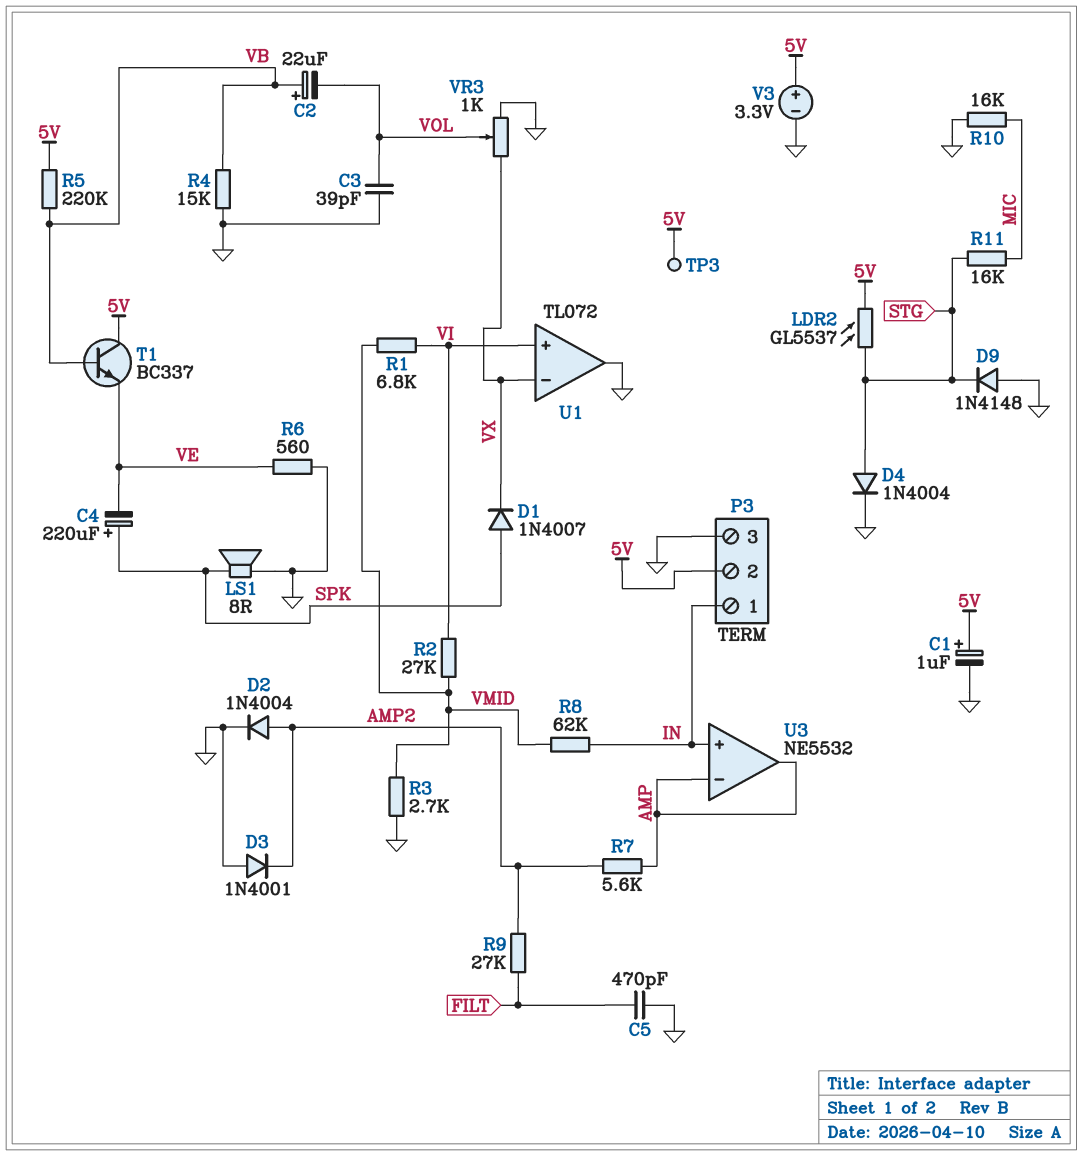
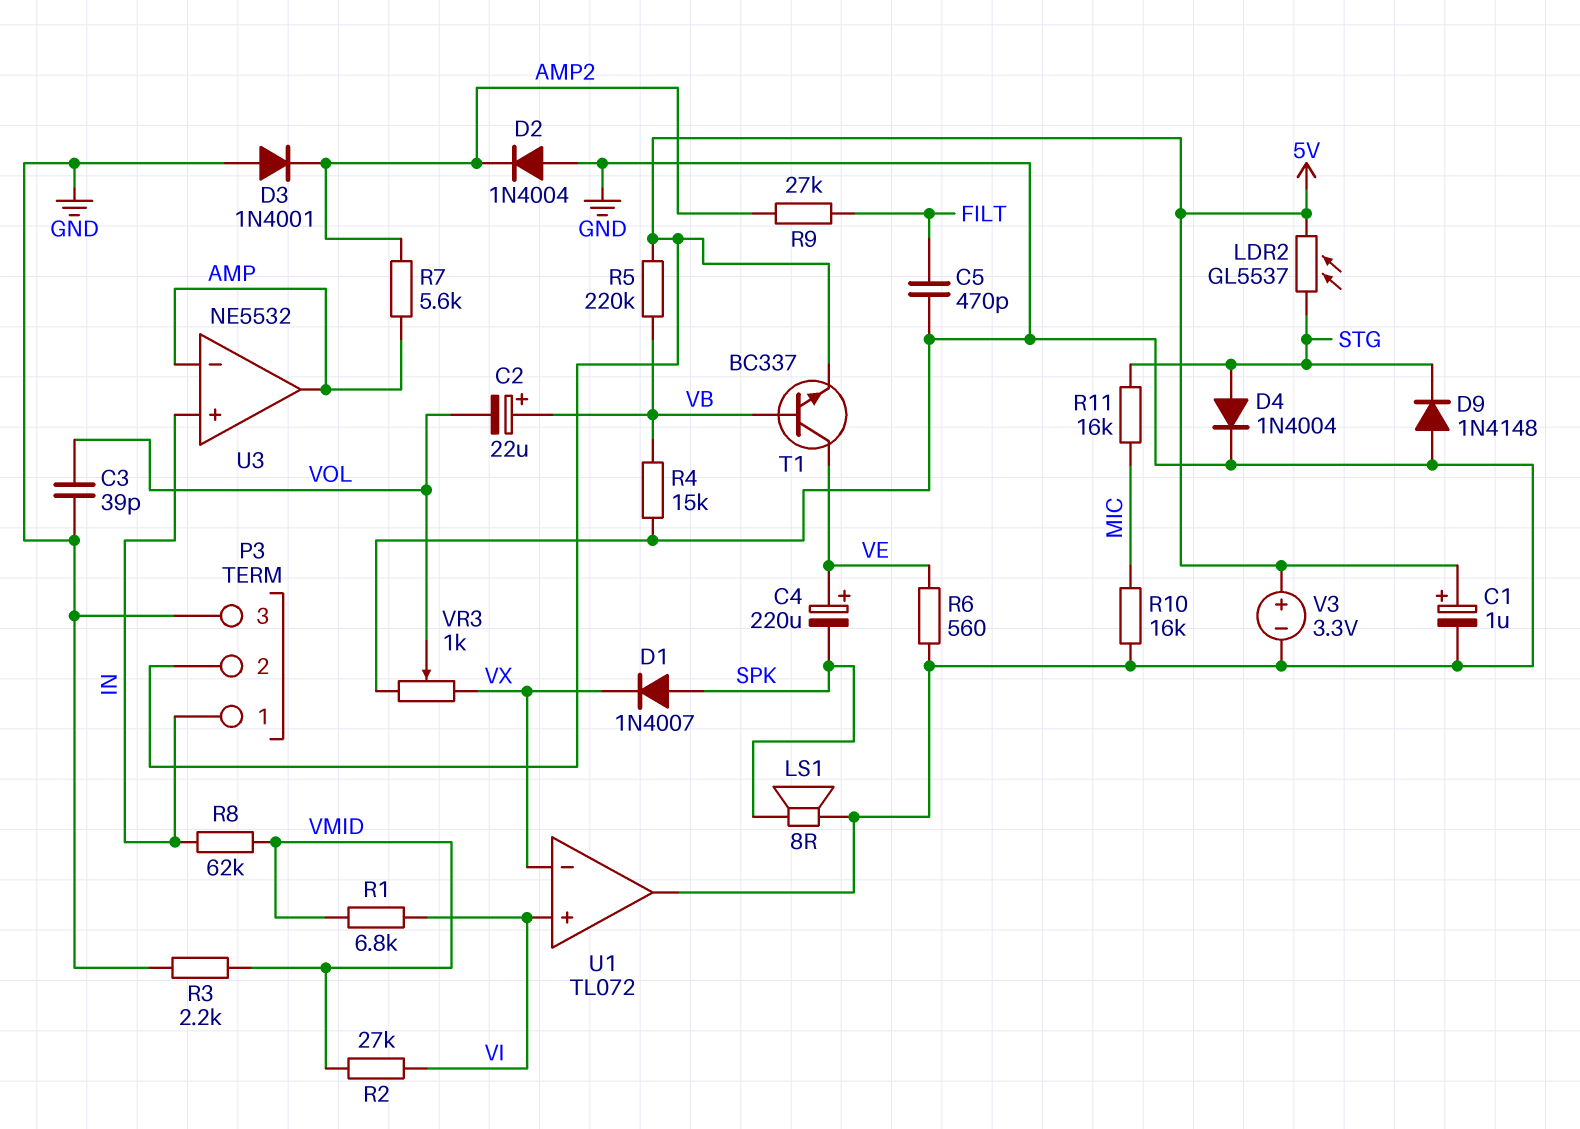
C4: 220uF (plus SPK, minus VE) -> 220uF (plus VE, minus SPK)
D2: diode 1N4004 (A AMP2, K GND) -> diode 1N4004 (A GND, K AMP2)
R3: 2.7k (GND, VMID) -> 2.2k (GND, VMID)
T1: NPN BC337 (B VB, C 5V, E VE) -> NPN BC337 (B VB, C VE, E 5V)
TP3: test point (5V) -> none

